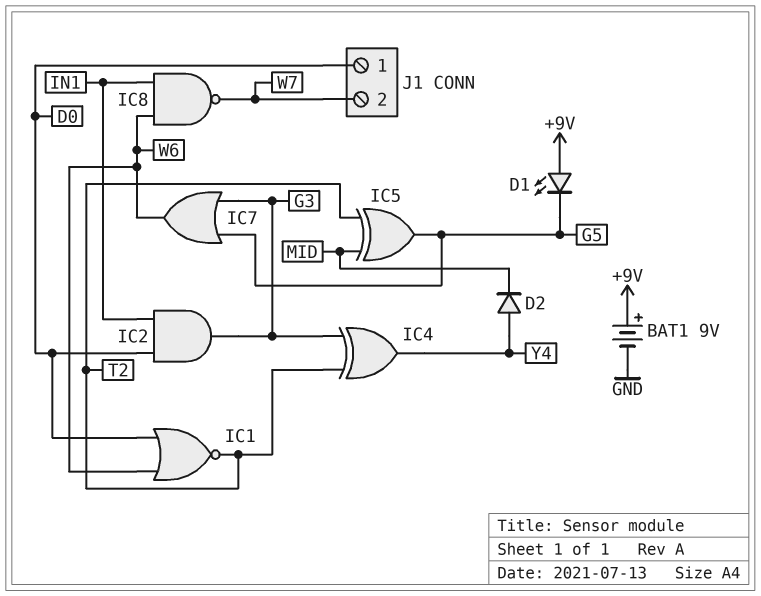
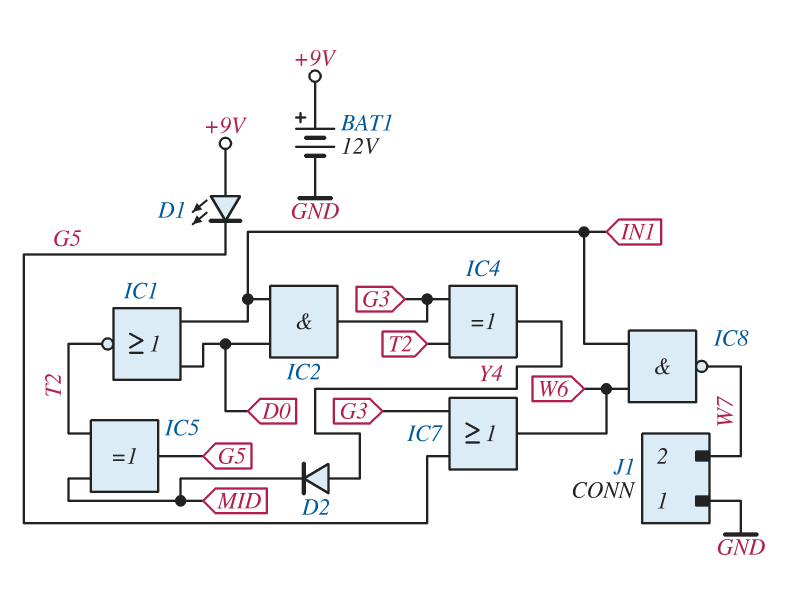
BAT1: 9V (plus +9V, minus GND) -> 12V (plus +9V, minus GND)
IC1: NOR (in D0, in W6, out T2) -> NOR (in D0, in IN1, out T2)
J1 pin 1: D0 -> GND

